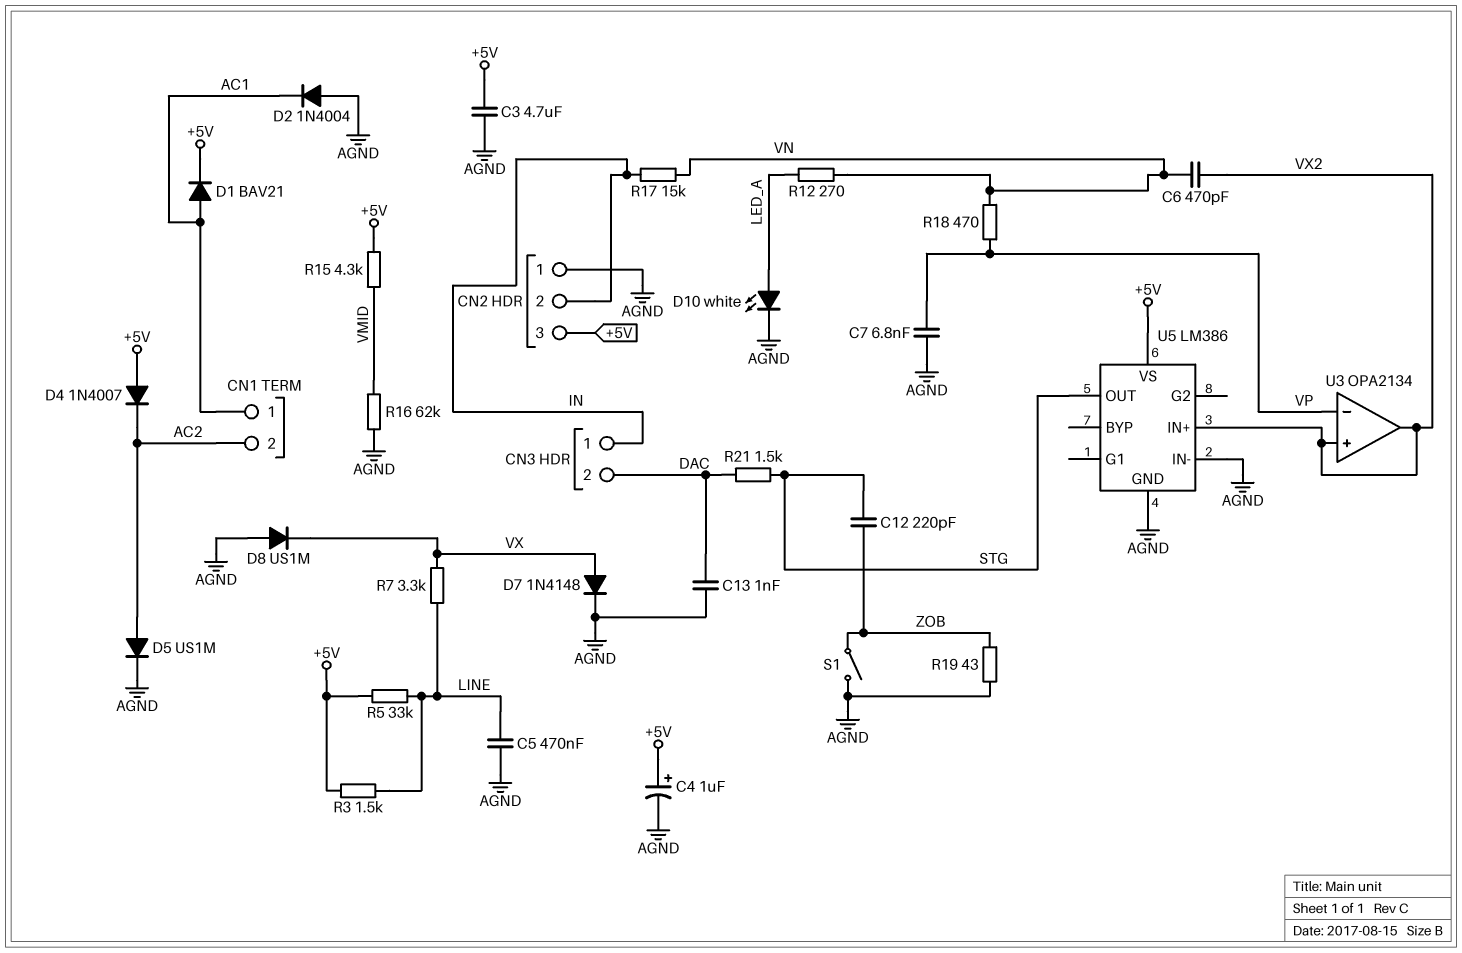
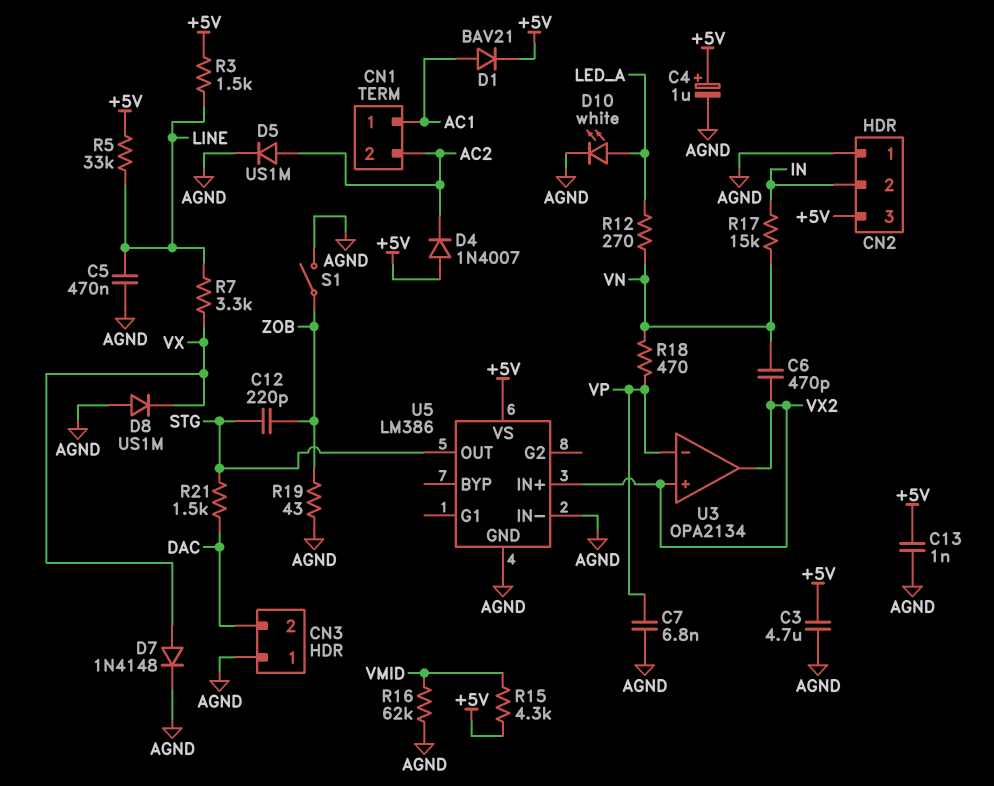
C13: 1nF (AGND, DAC) -> 1nF (+5V, AGND)
CN3 pin 1: IN -> AGND
D2: diode 1N4004 (A AGND, K AC1) -> none

